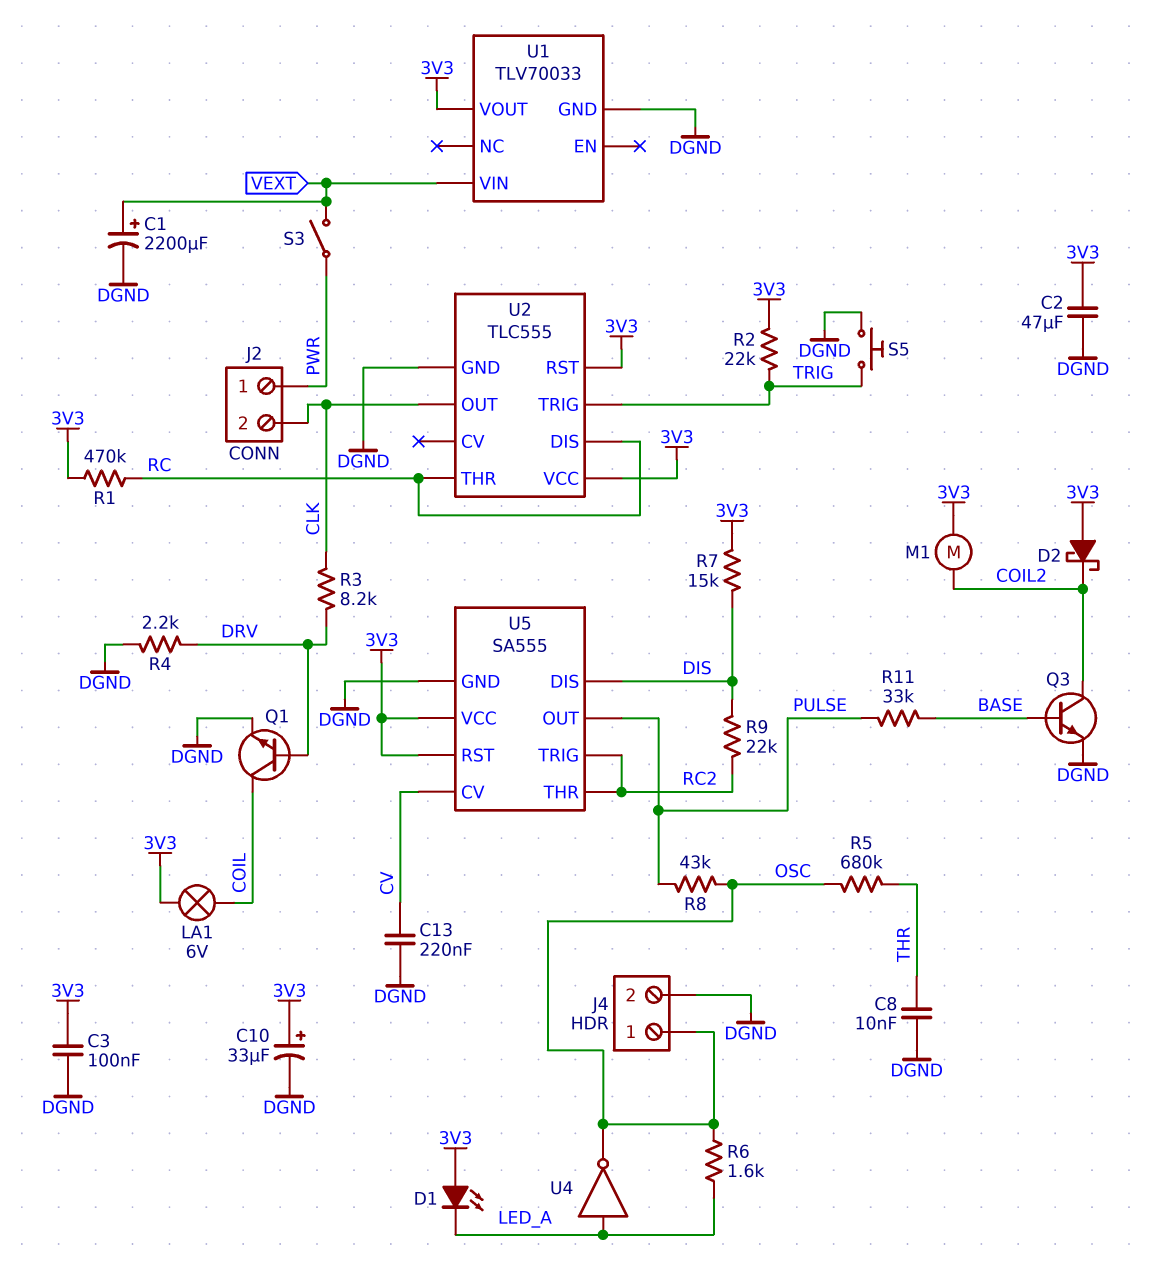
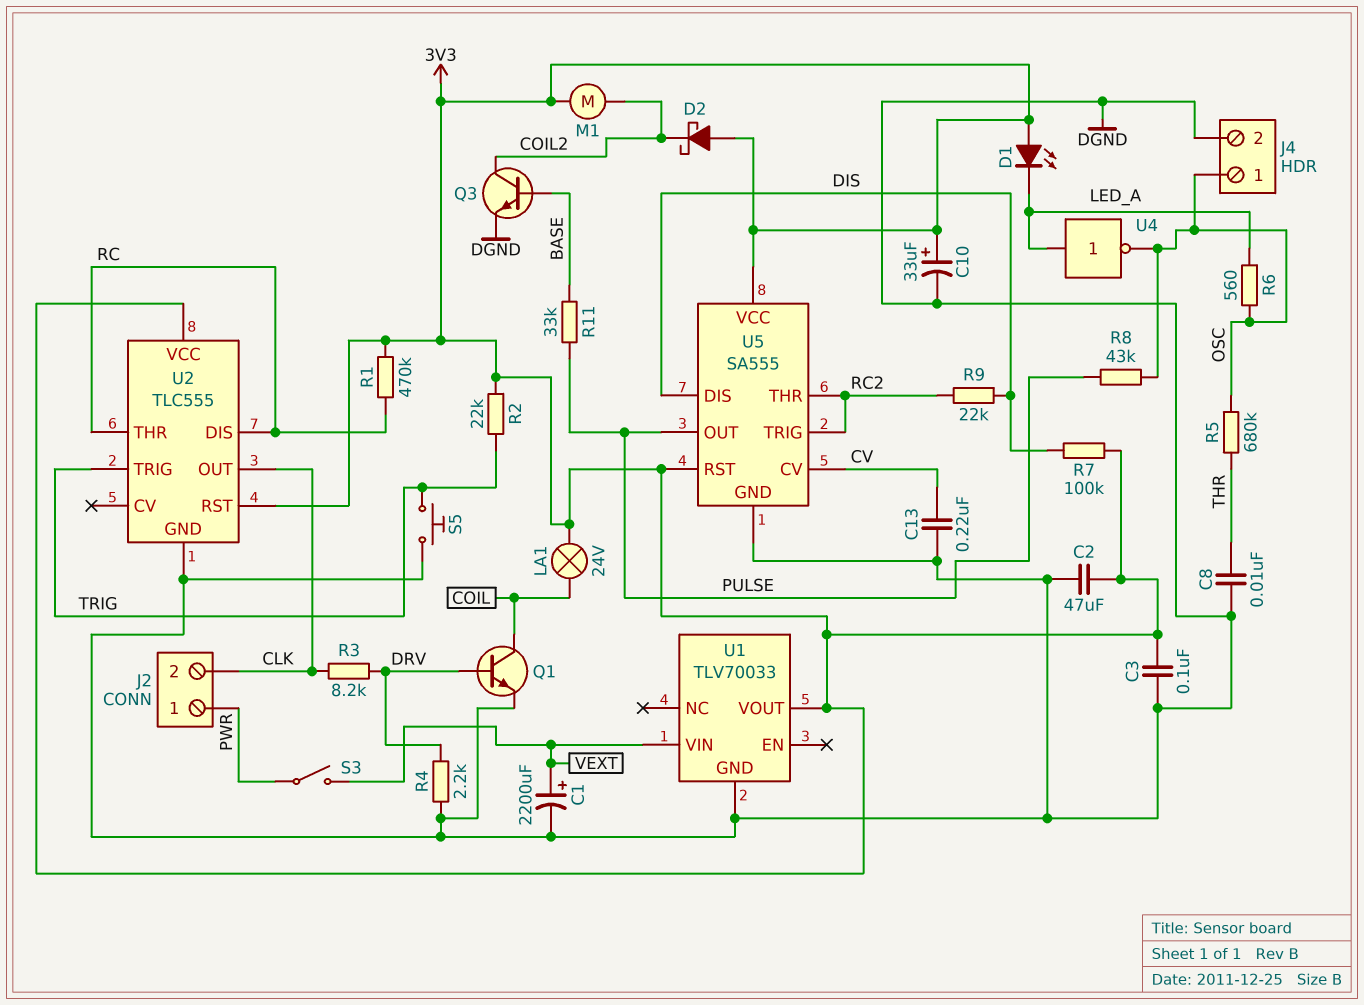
LA1: lamp 6V (3V3, COIL) -> lamp 24V (3V3, COIL)
R6: 1.6k (LED_A, OSC) -> 560 (LED_A, OSC)
R7: 15k (3V3, DIS) -> 100k (3V3, DIS)

